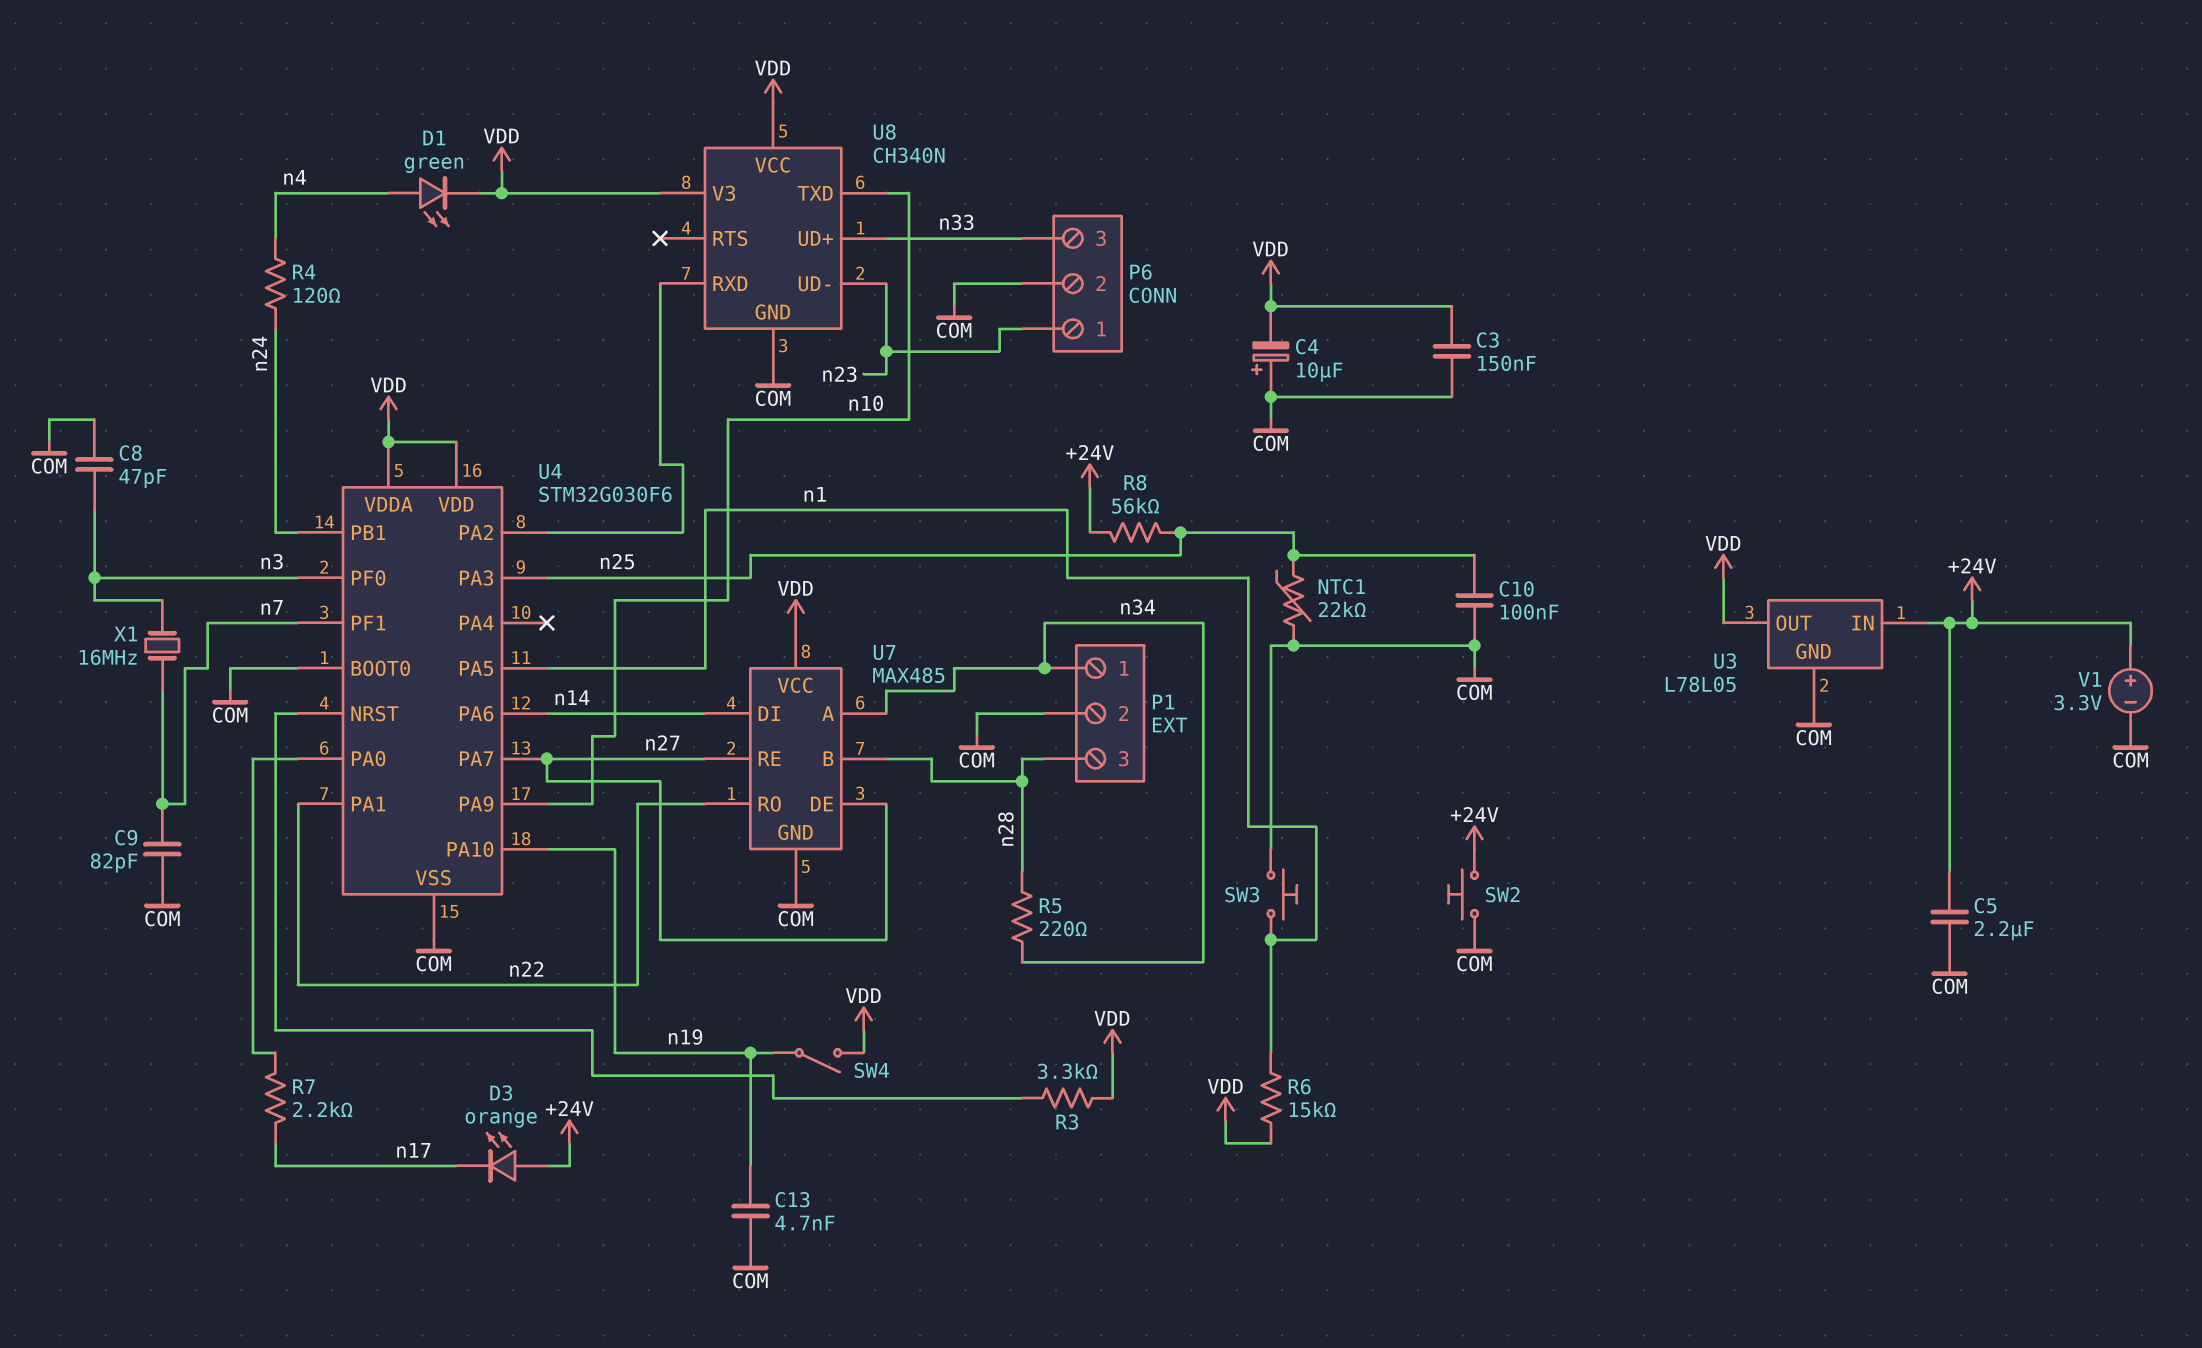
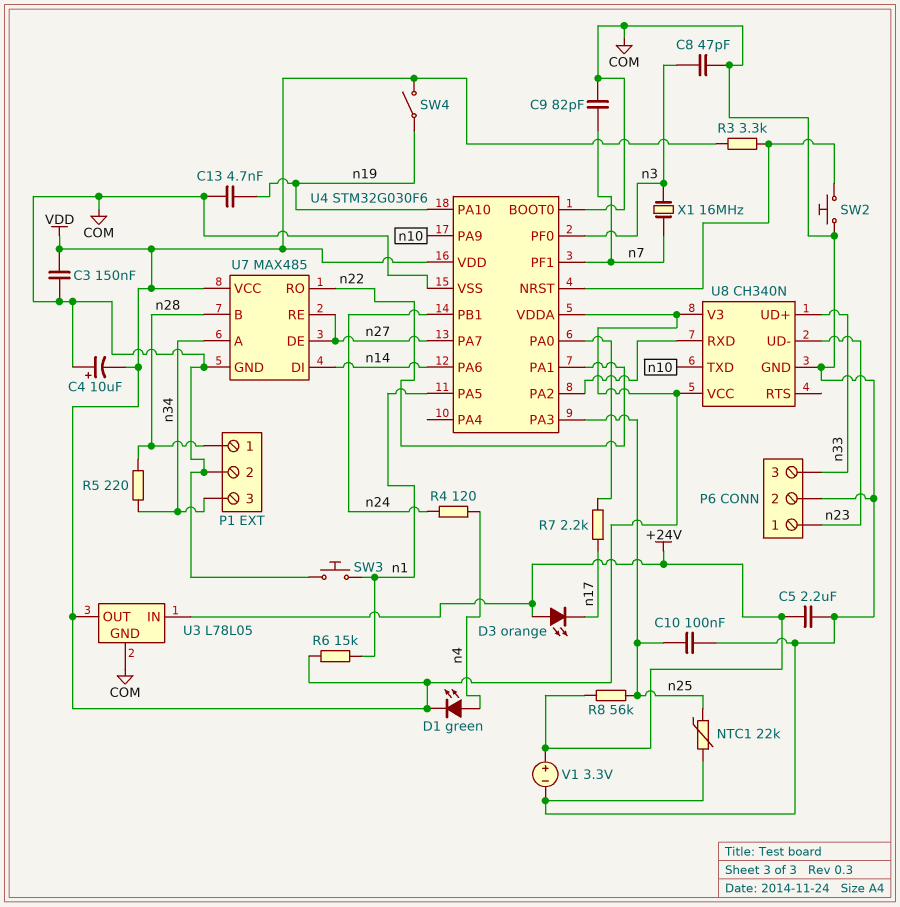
P1 pin 1: n34 -> n28
P1 pin 3: n28 -> n34
SW2: button (+24V, COM) -> button (COM, U4/NRST)

